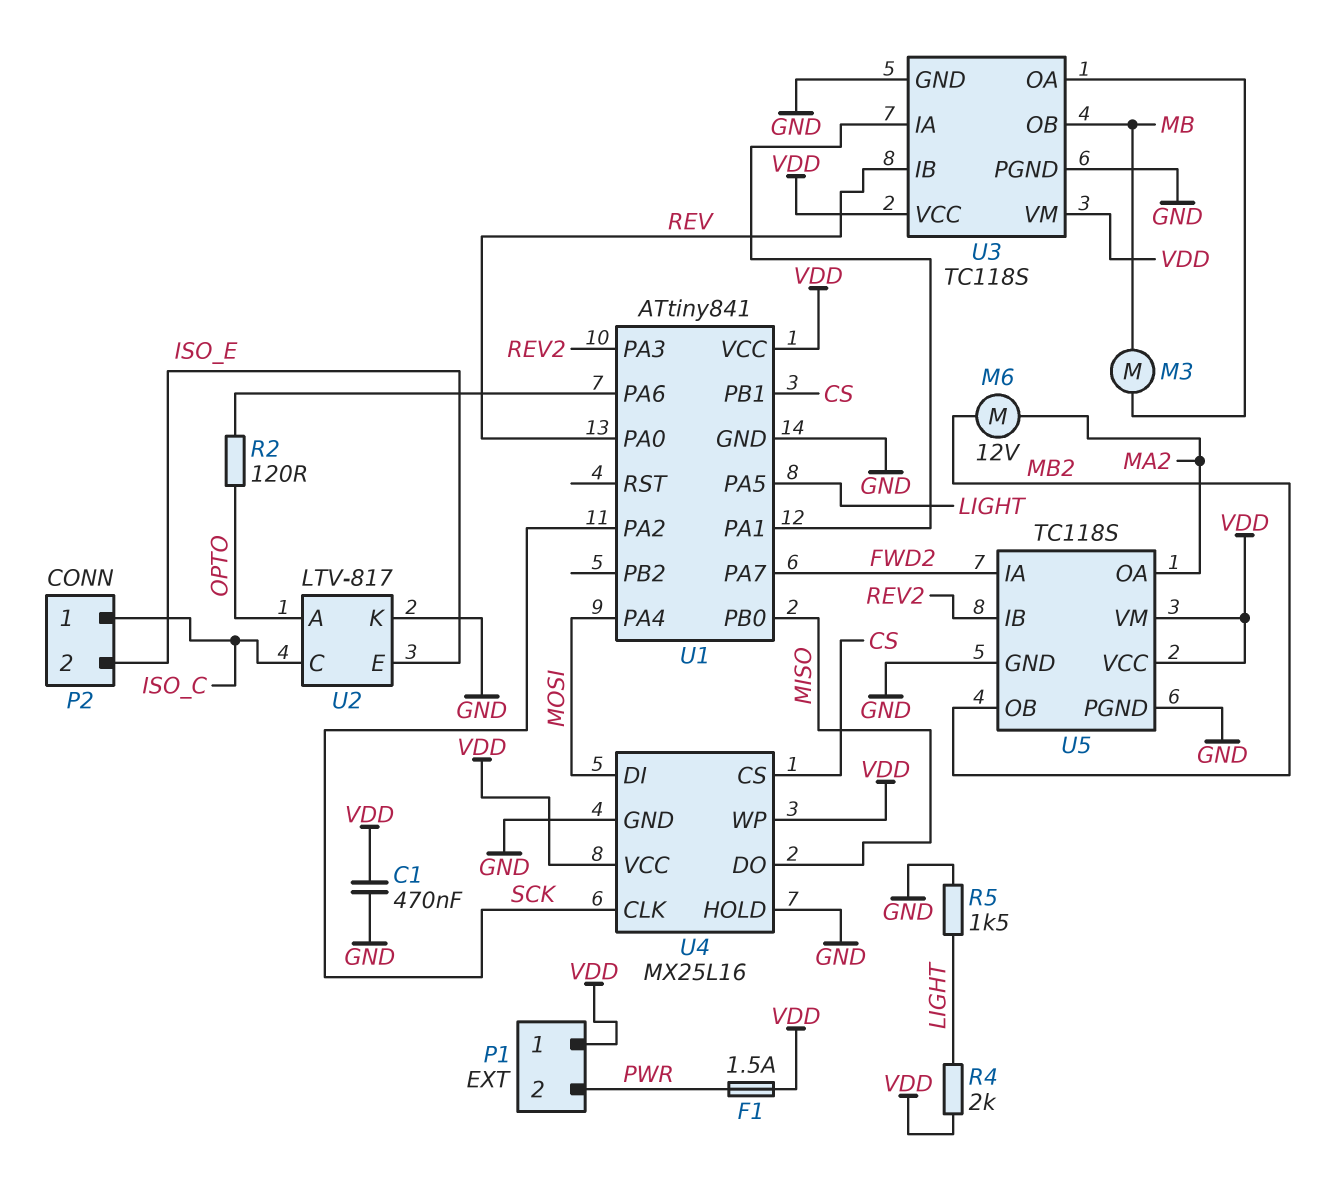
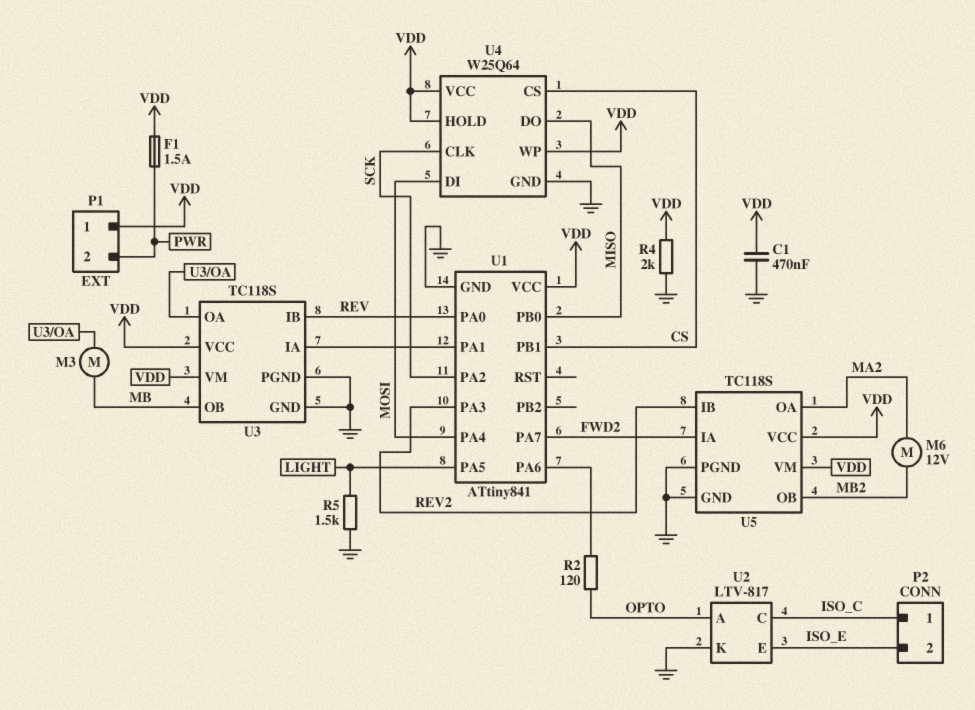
R4: 2k (LIGHT, VDD) -> 2k (GND, VDD)
U4: MX25L16 -> W25Q64
U4 pin HOLD: GND -> VDD

